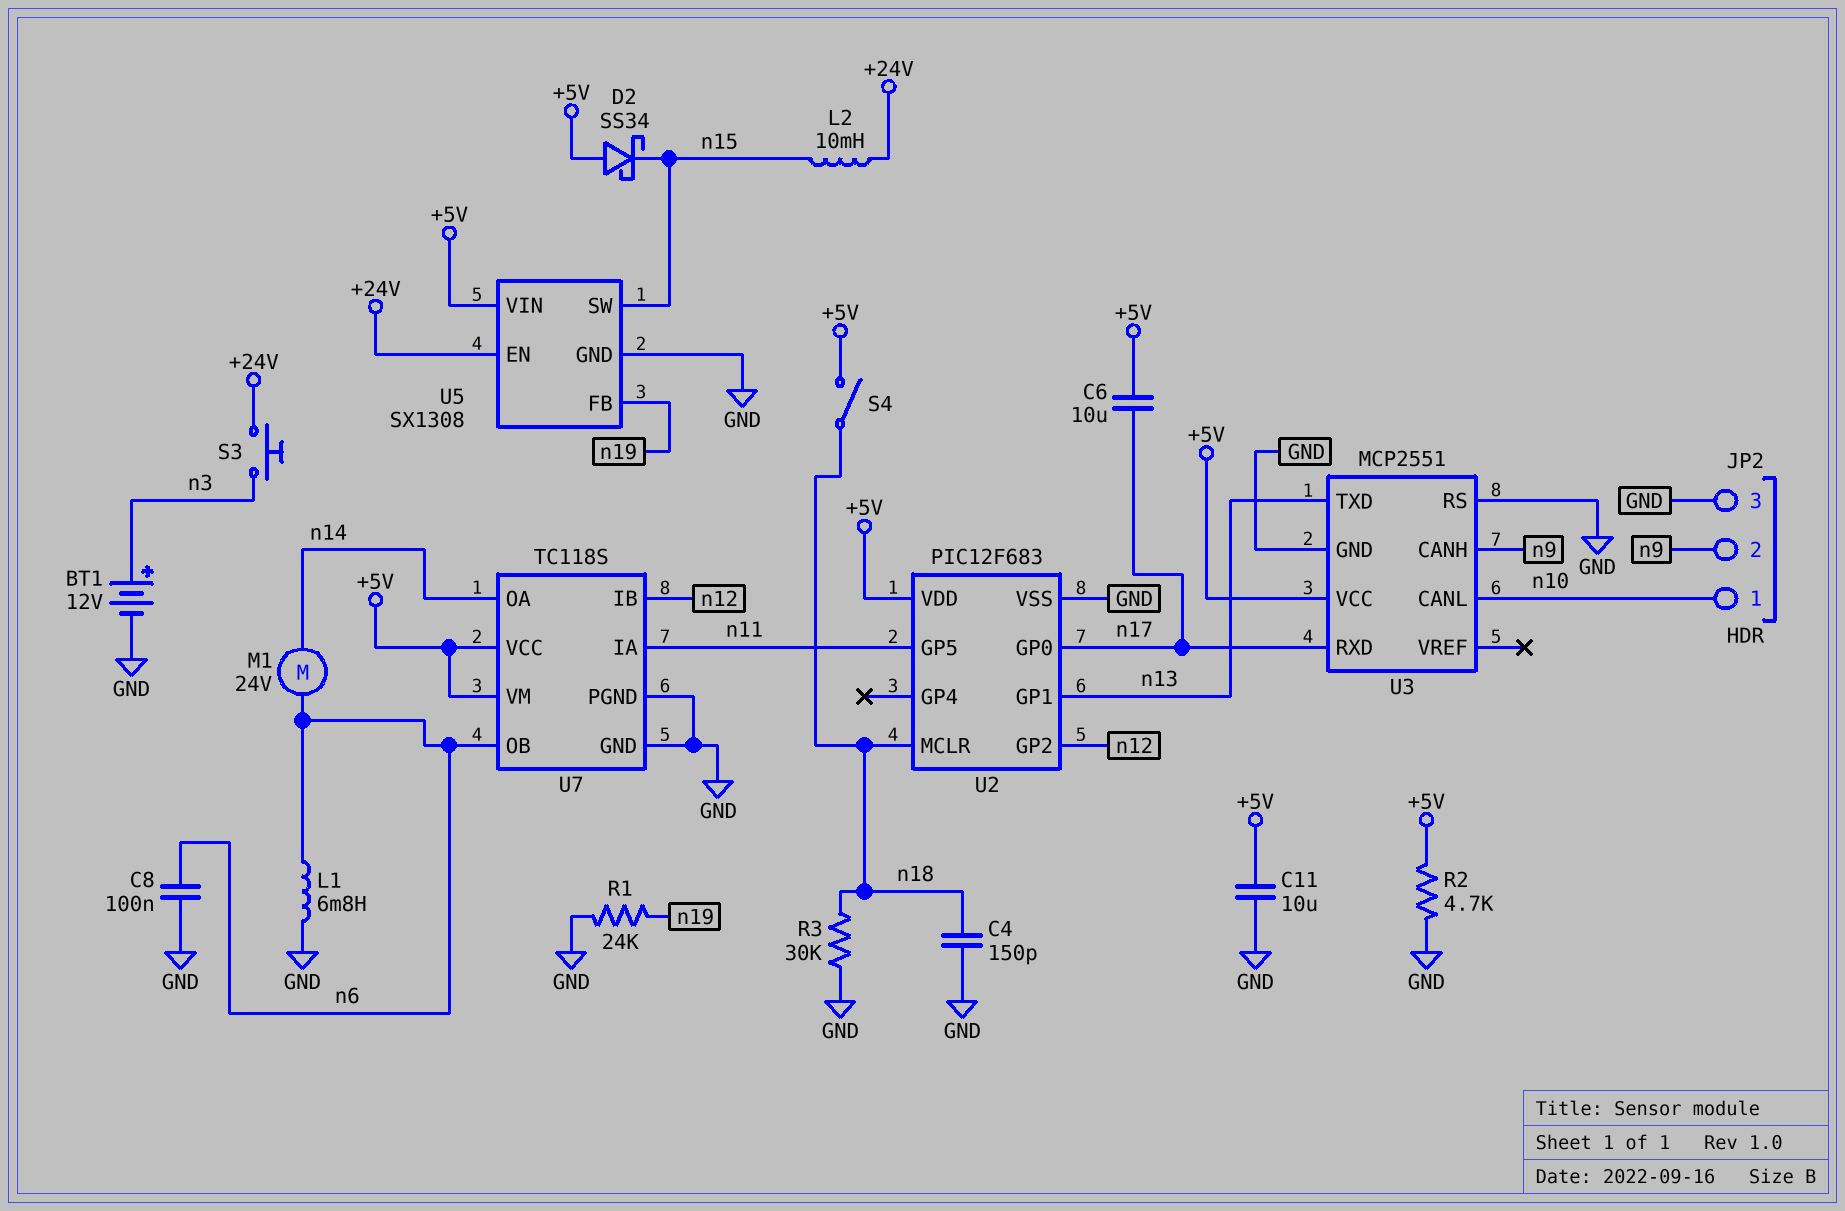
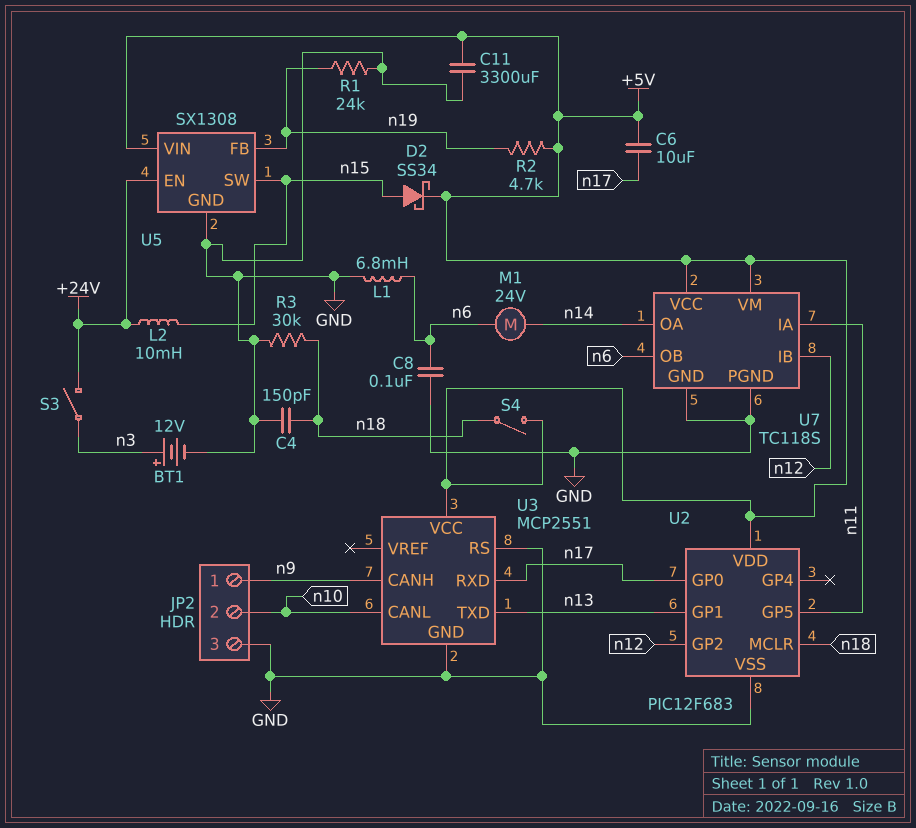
C11: 10uF (+5V, GND) -> 3300uF (+5V, GND)
D2: schottky SS34 (A +5V, K n15) -> schottky SS34 (A n15, K +5V)
JP2 pin 1: n10 -> n9
JP2 pin 2: n9 -> n10
R2: 4.7k (+5V, GND) -> 4.7k (+5V, n19)
S3: button (+24V, n3) -> switch (+24V, n3)

